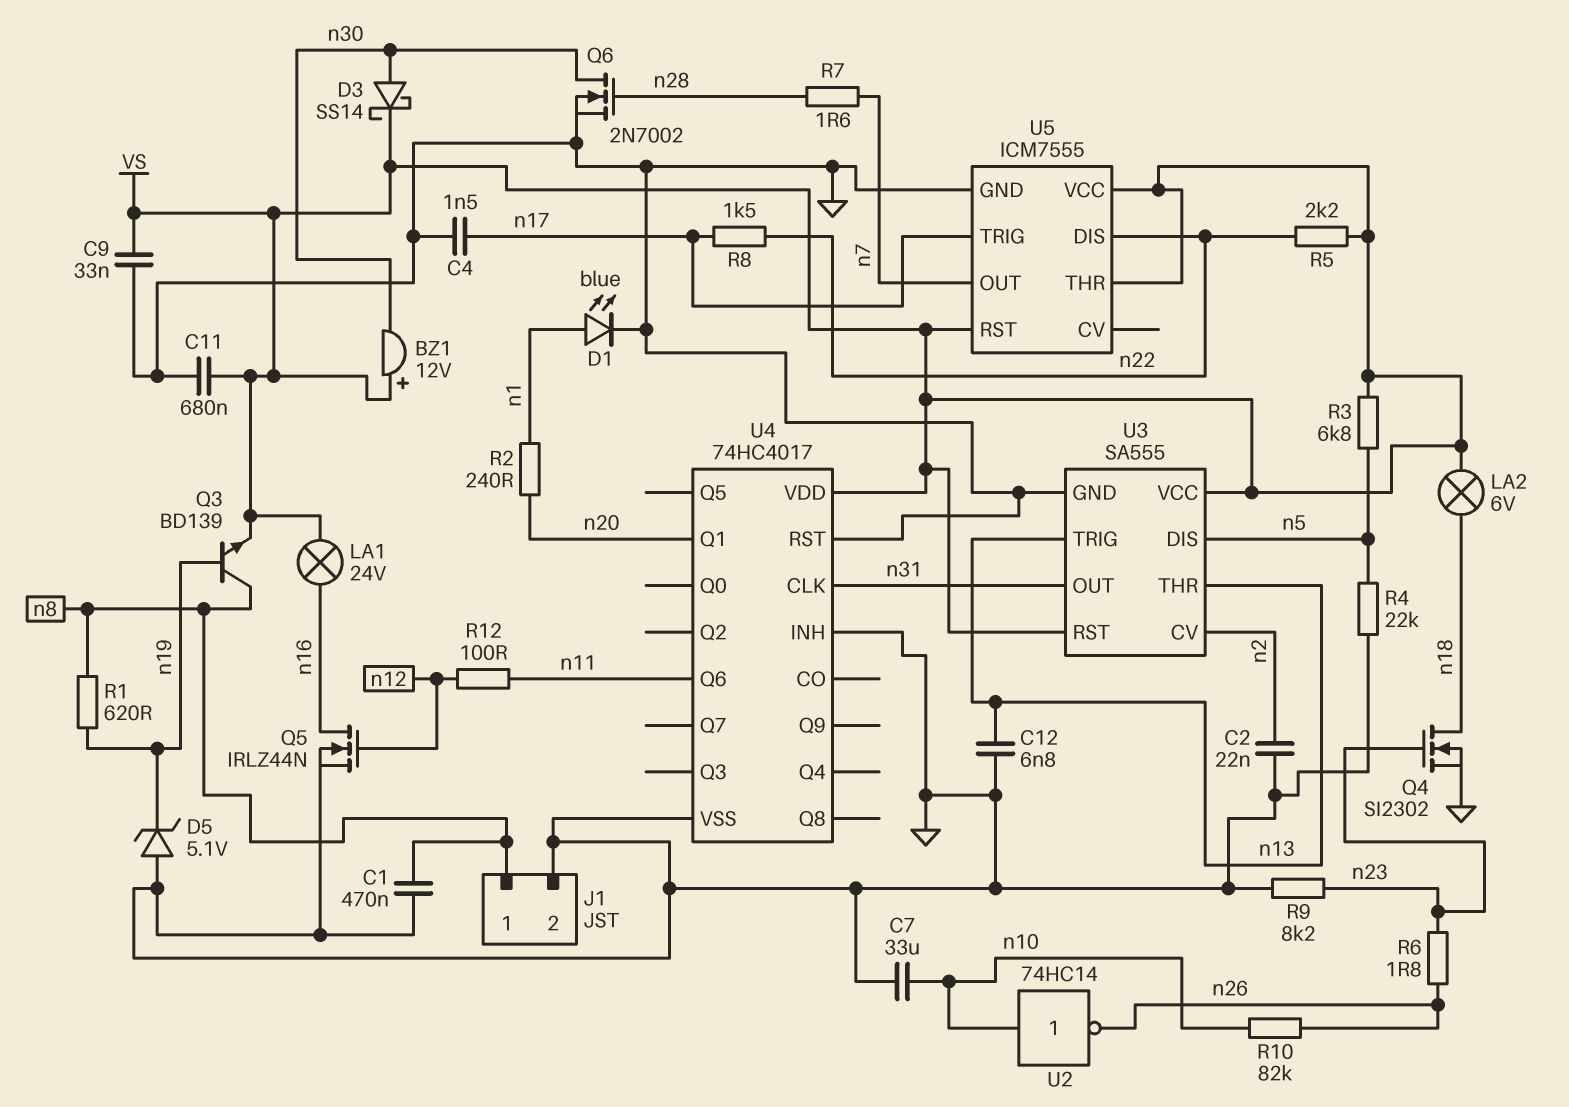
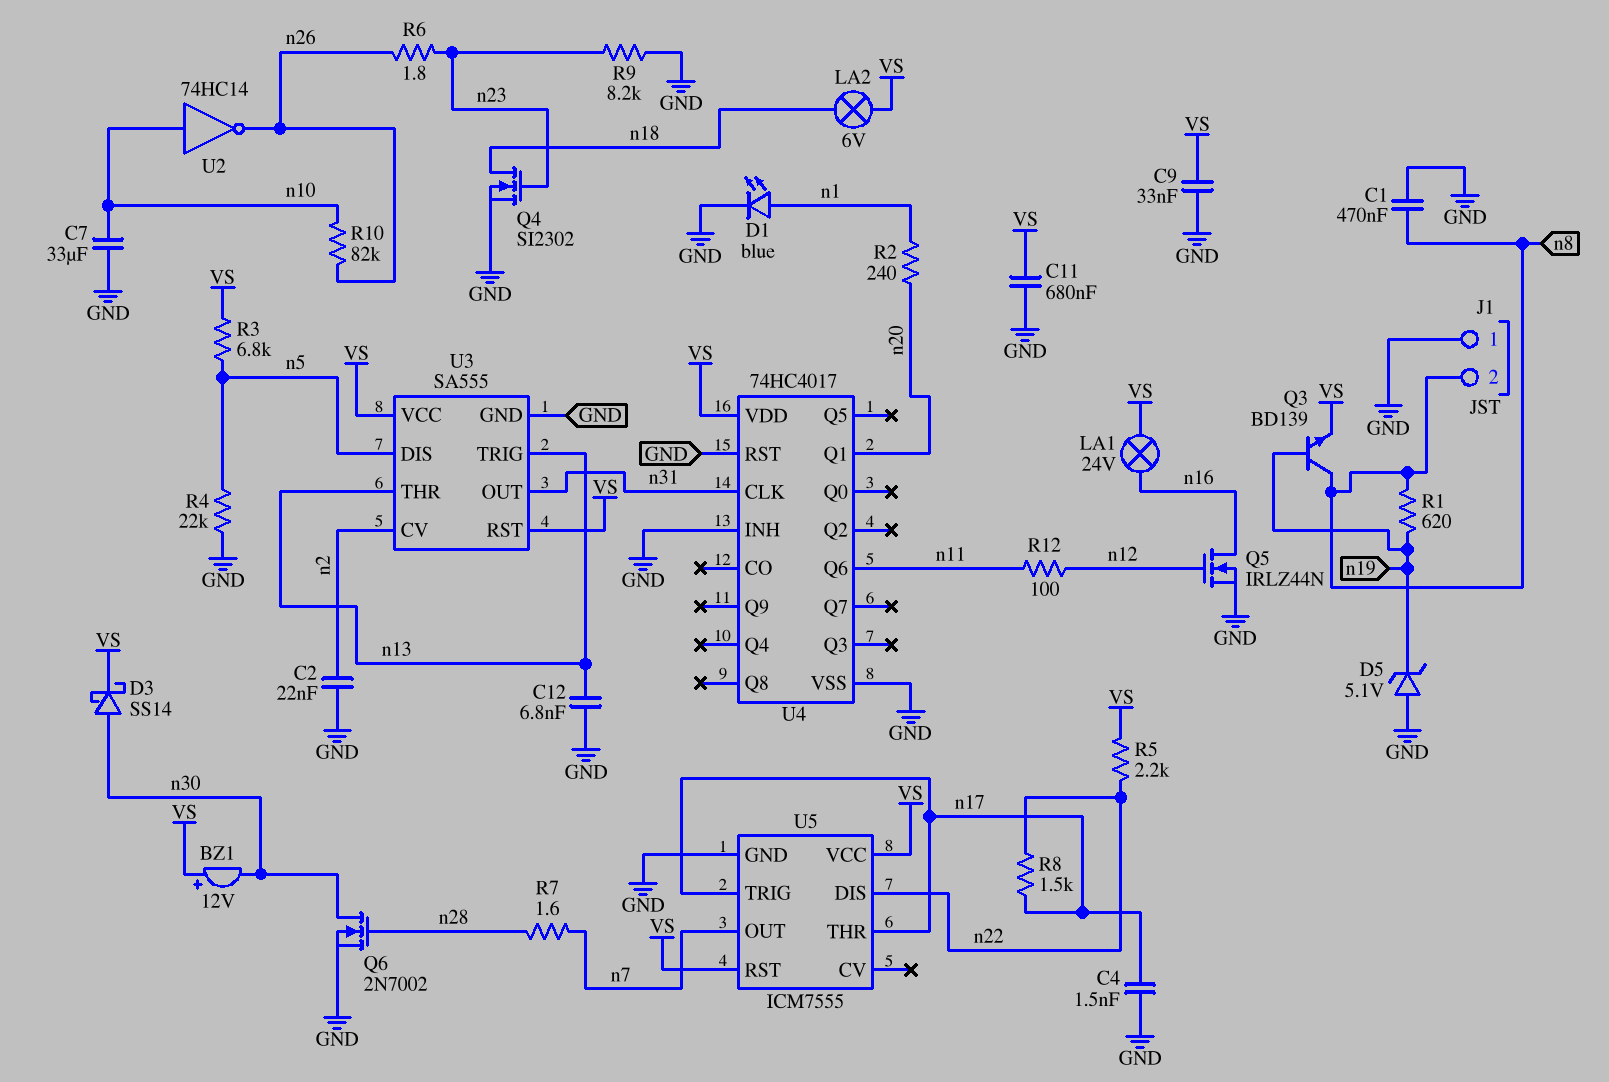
J1 pin 1: n8 -> GND
J1 pin 2: GND -> n8
U5 pin THR: VS -> n17

